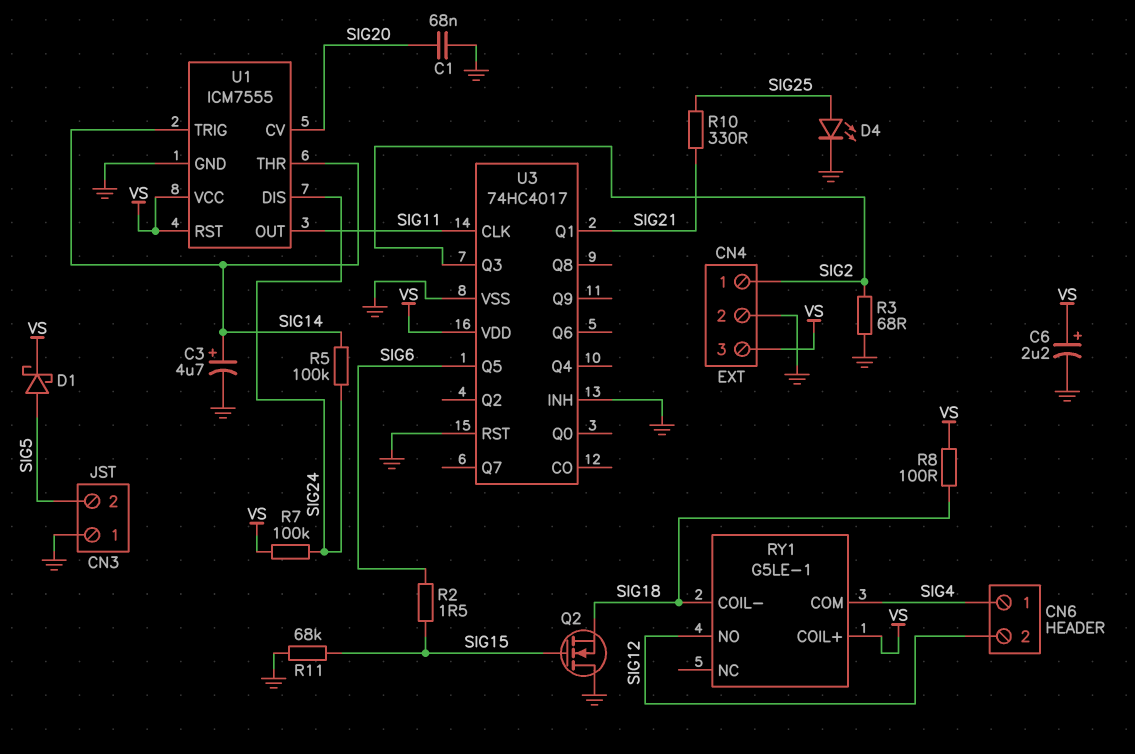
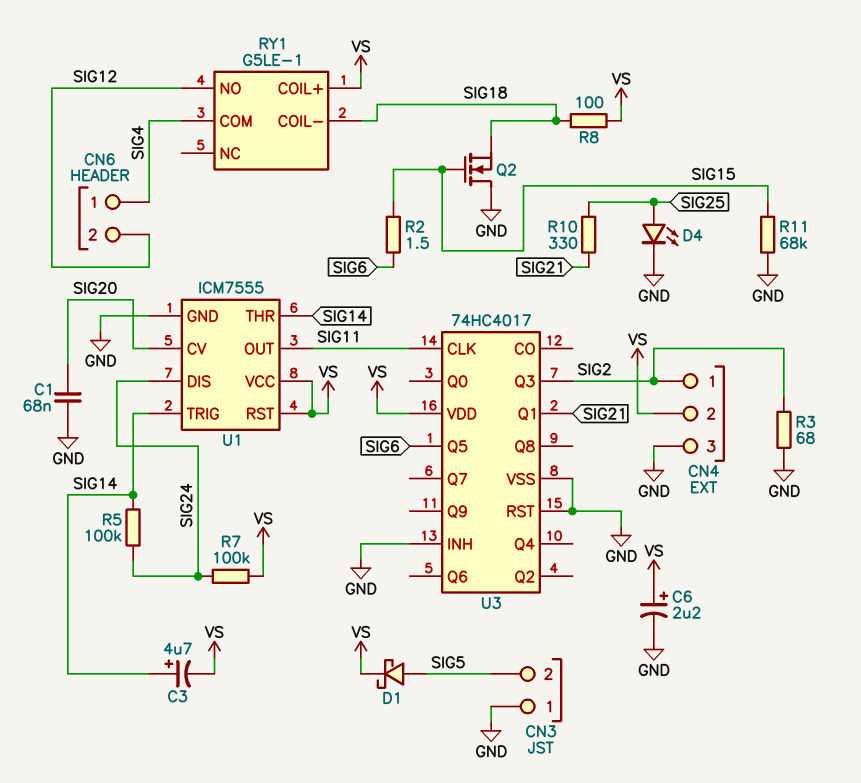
C3: 4.7uF (plus SIG14, minus GND) -> 4.7uF (plus SIG14, minus VS)
CN4 pin 2: GND -> VS
CN4 pin 3: VS -> GND

